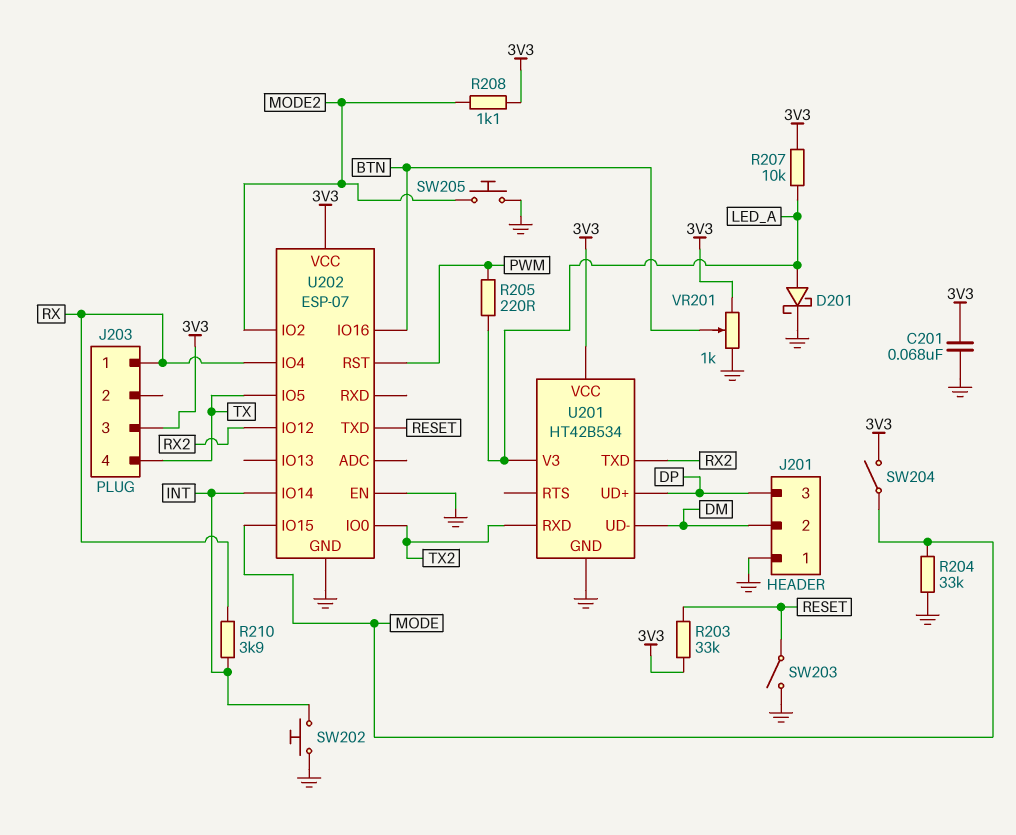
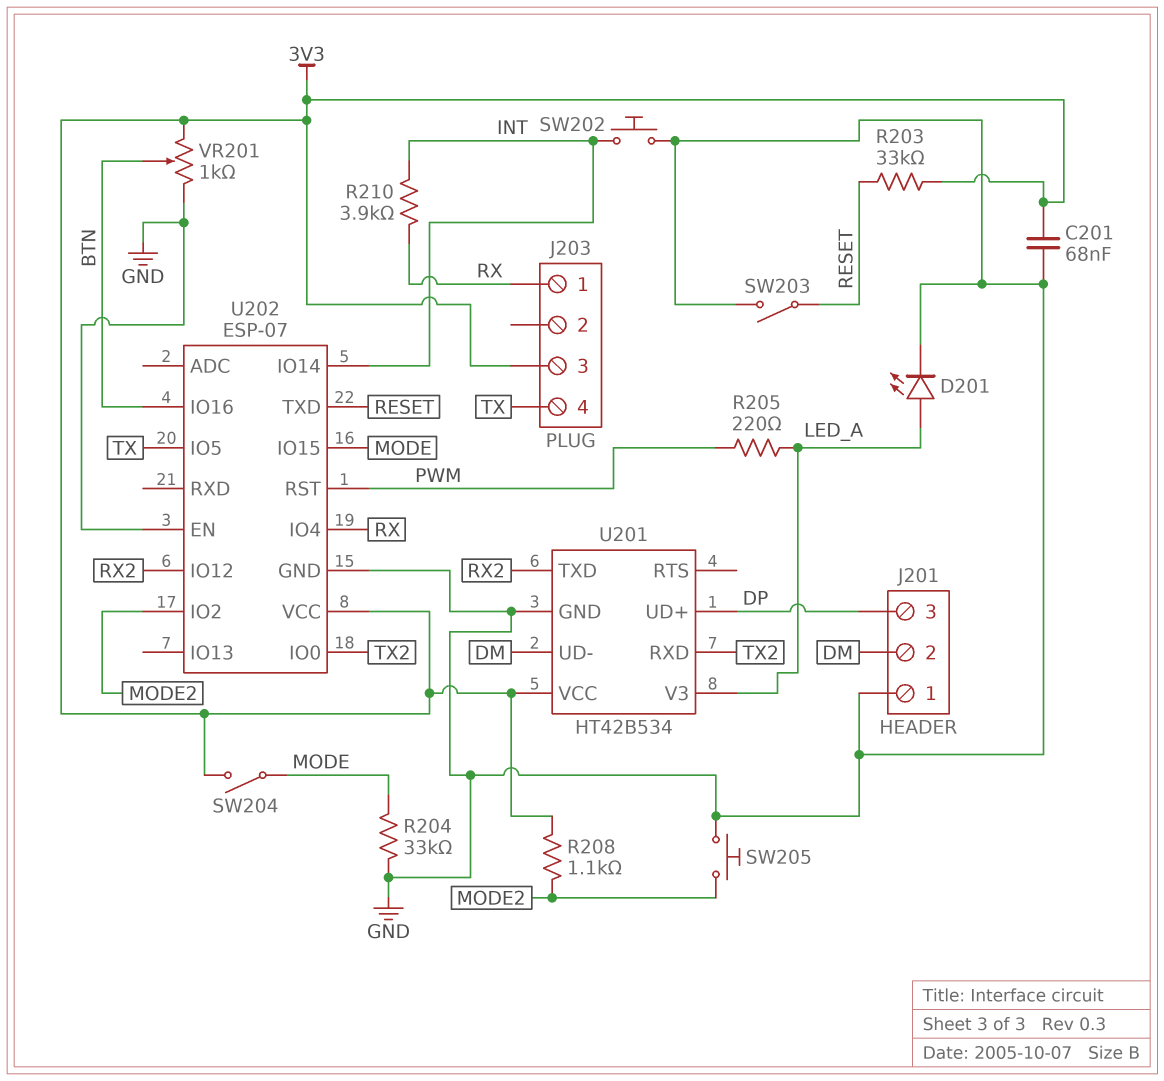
D201: schottky (A LED_A, K GND) -> LED (A LED_A, K GND)
R207: 10k (3V3, LED_A) -> none

